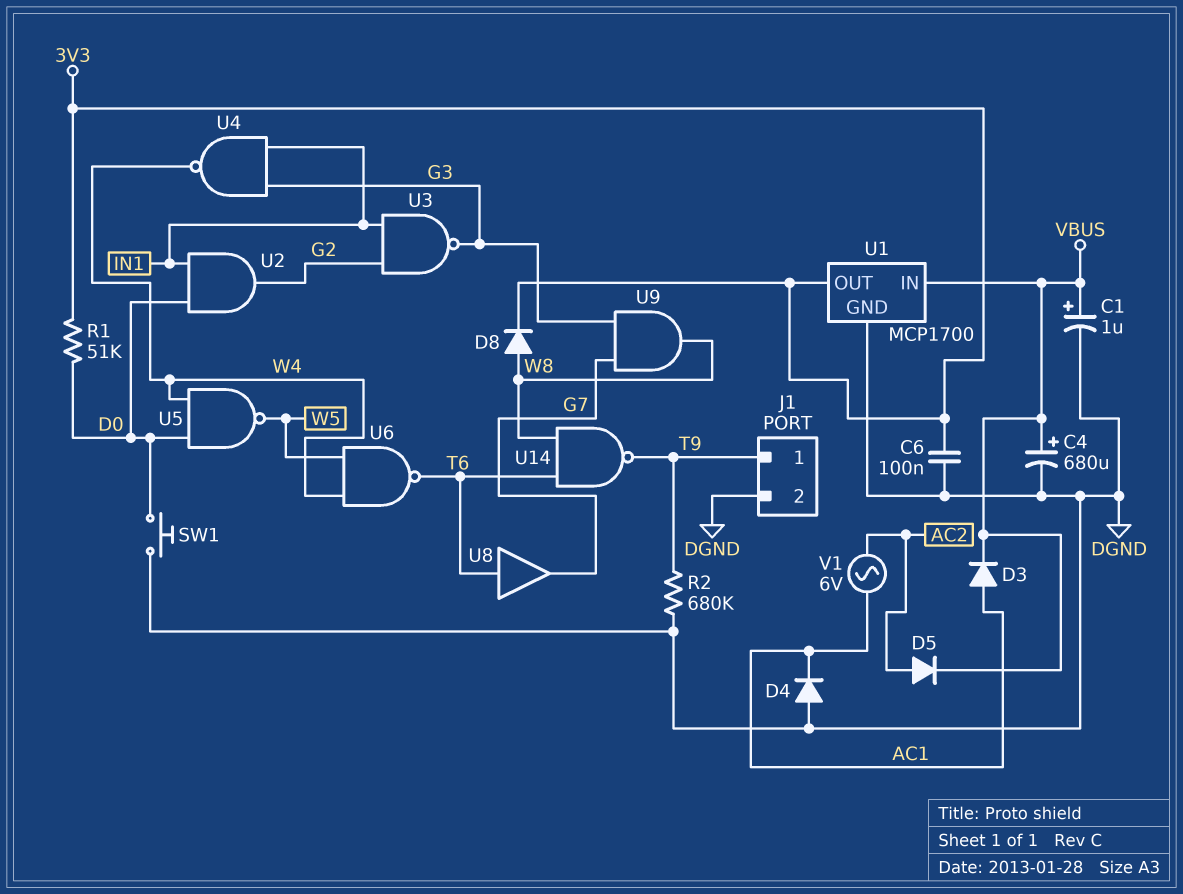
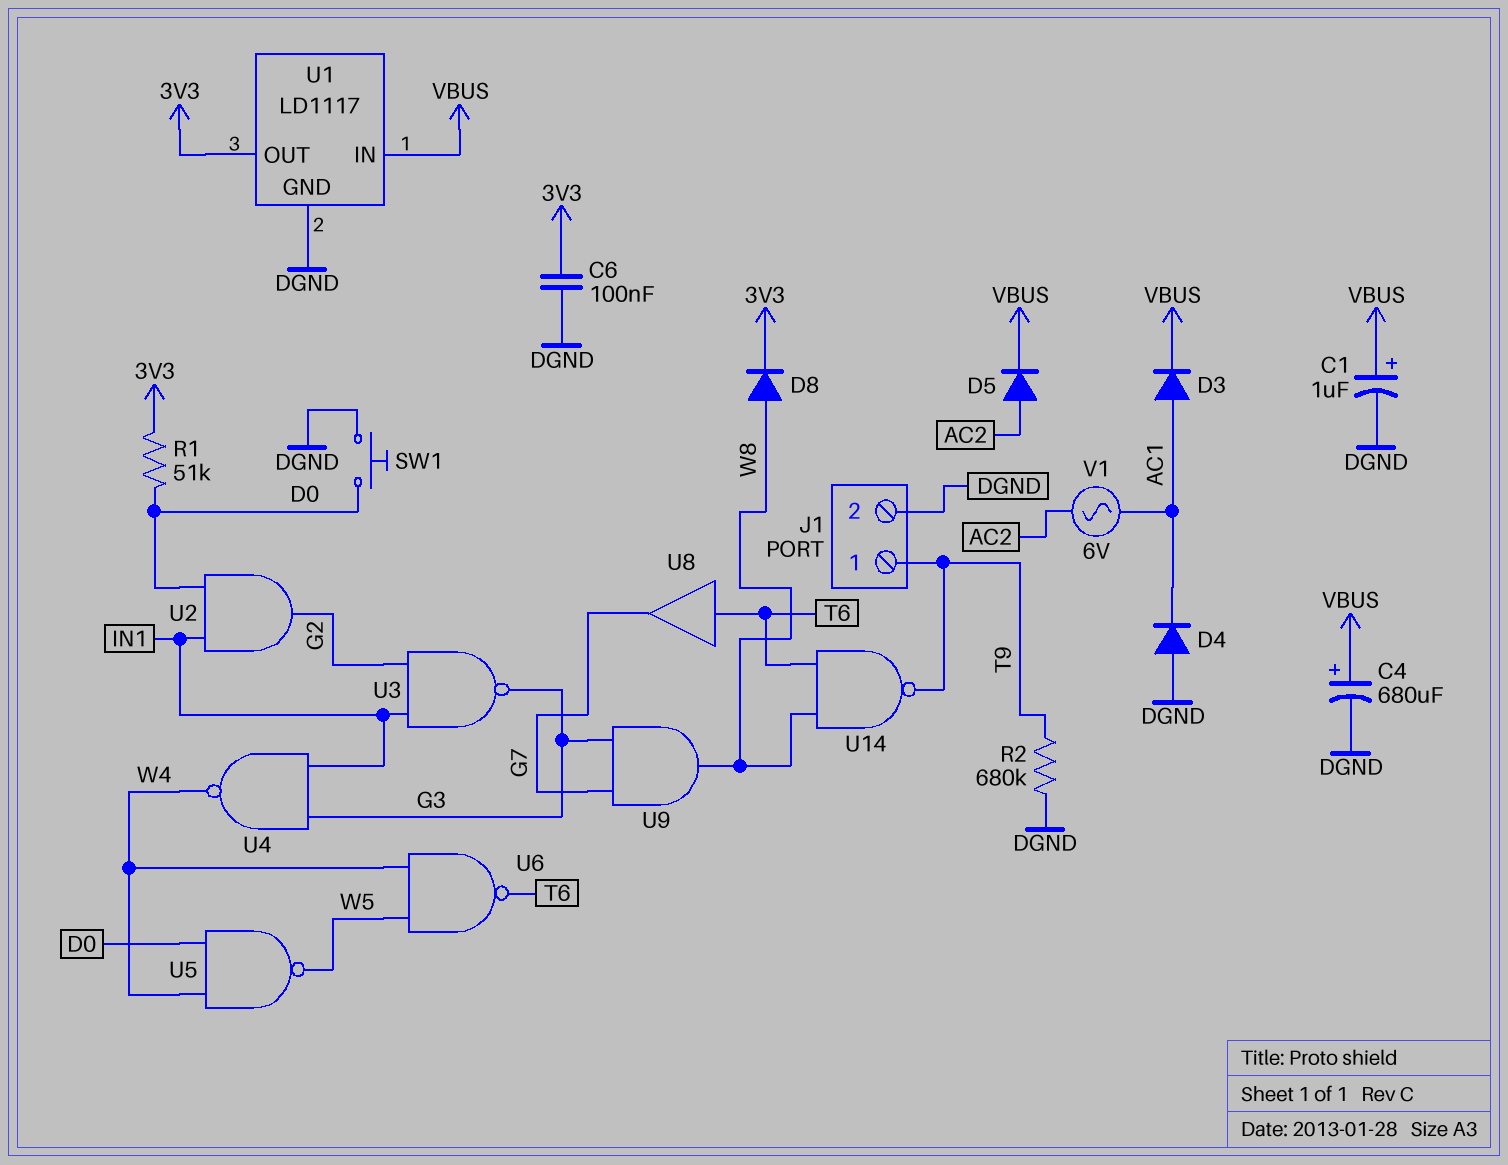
U1: MCP1700 -> LD1117

